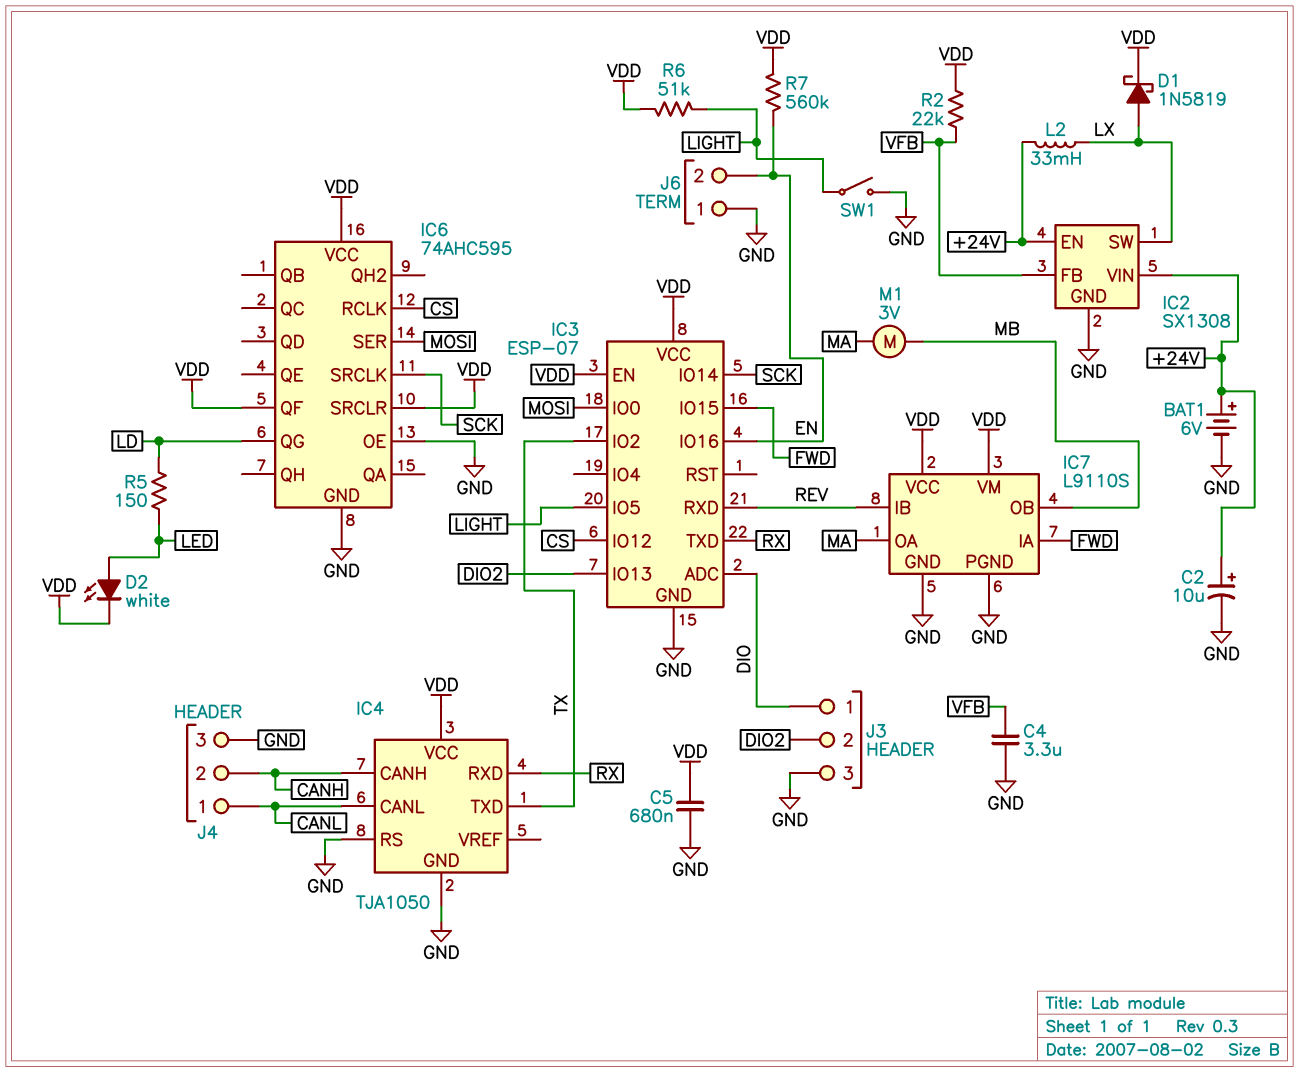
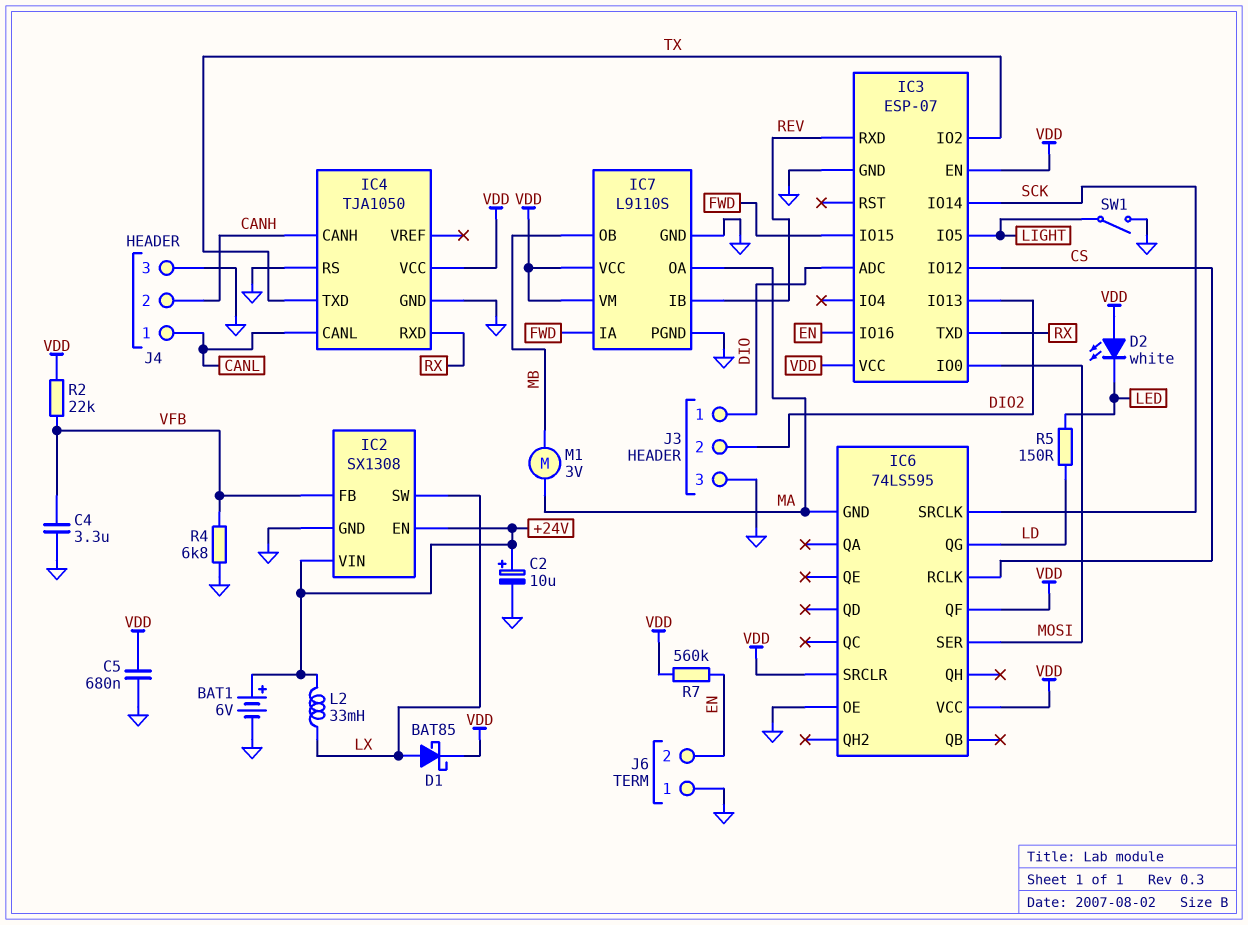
D1: schottky 1N5819 (A LX, K VDD) -> schottky BAT85 (A LX, K VDD)
D2: LED white (A LED, K VDD) -> LED white (A VDD, K LED)
IC6: 74AHC595 -> 74LS595
IC6 pin GND: GND -> MA
R4: none -> 6.8k (GND, VFB)
R6: 51k (LIGHT, VDD) -> none

